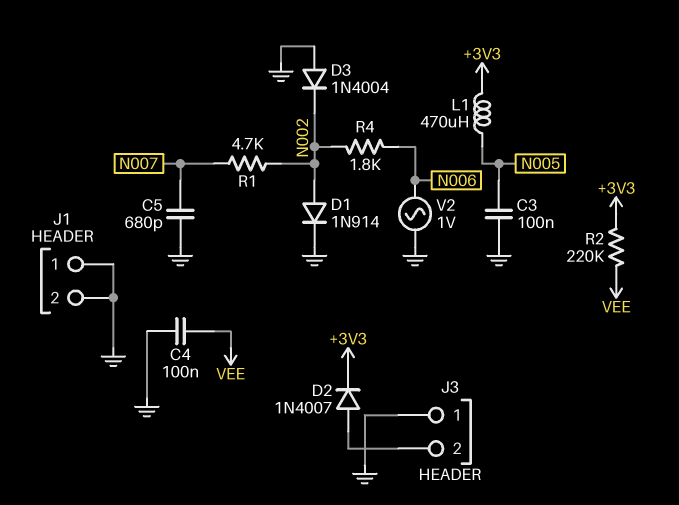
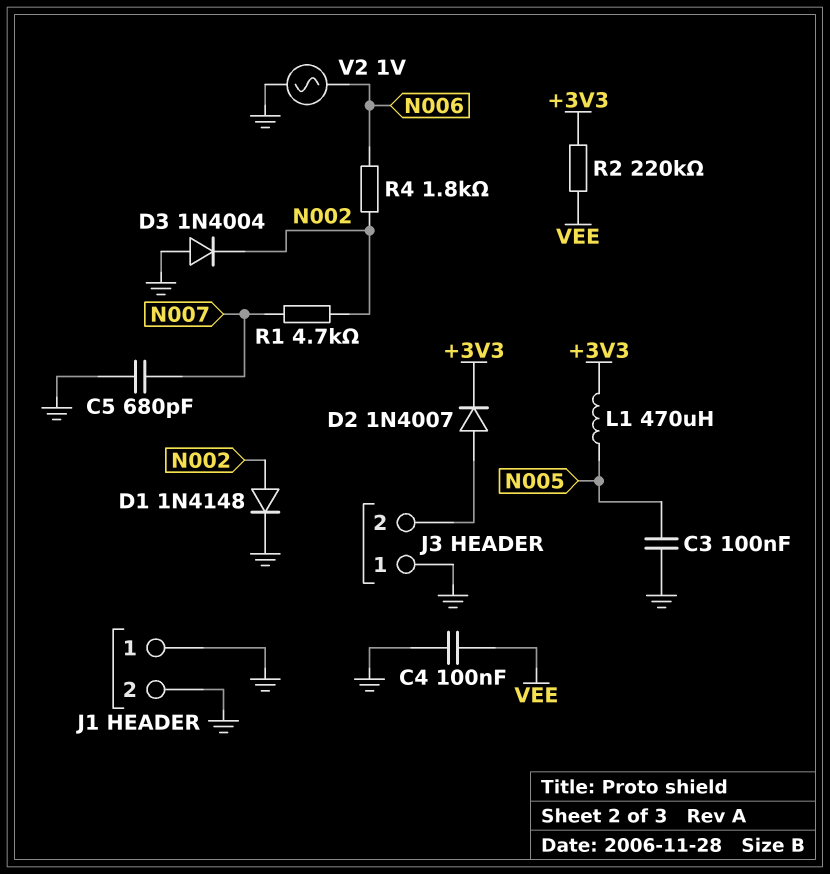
D1: diode 1N914 (A N002, K GND) -> diode 1N4148 (A N002, K GND)

